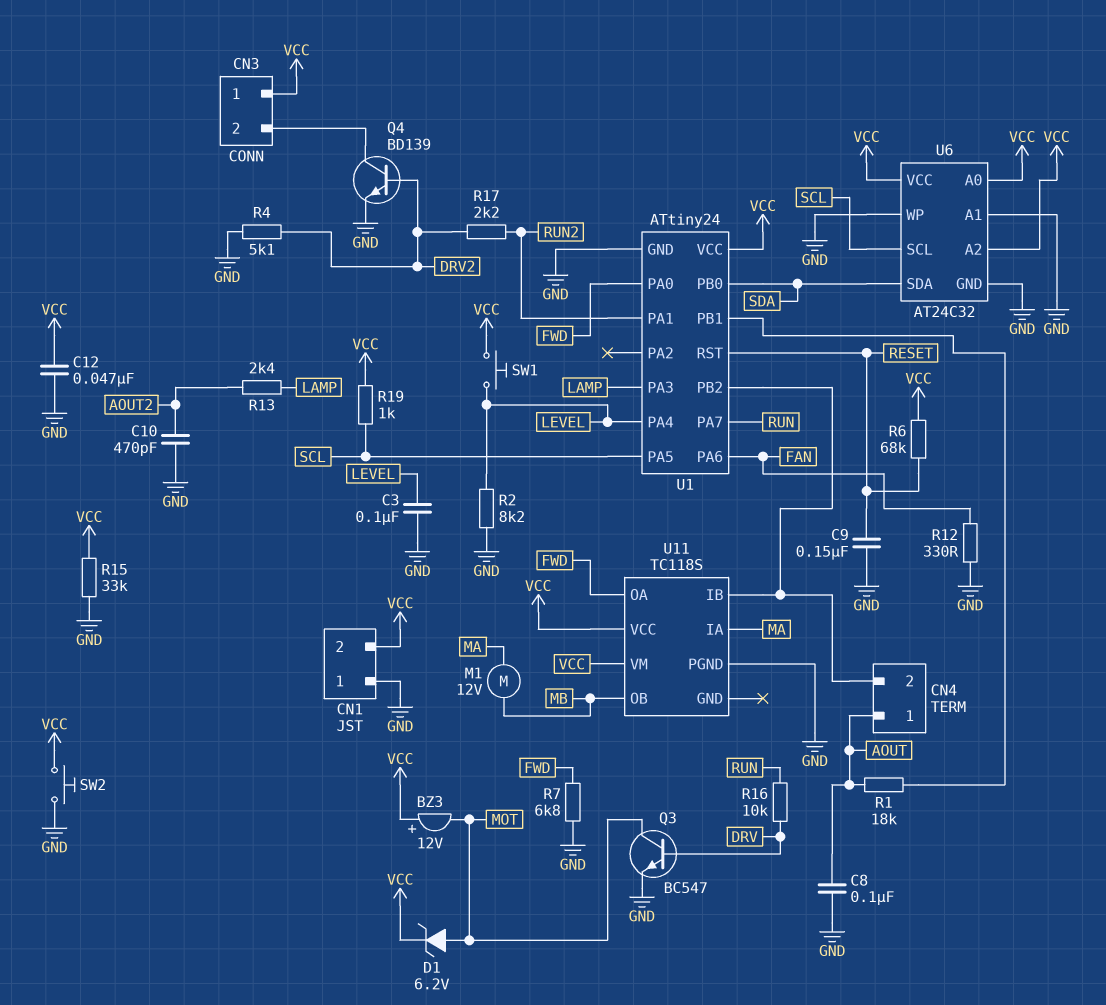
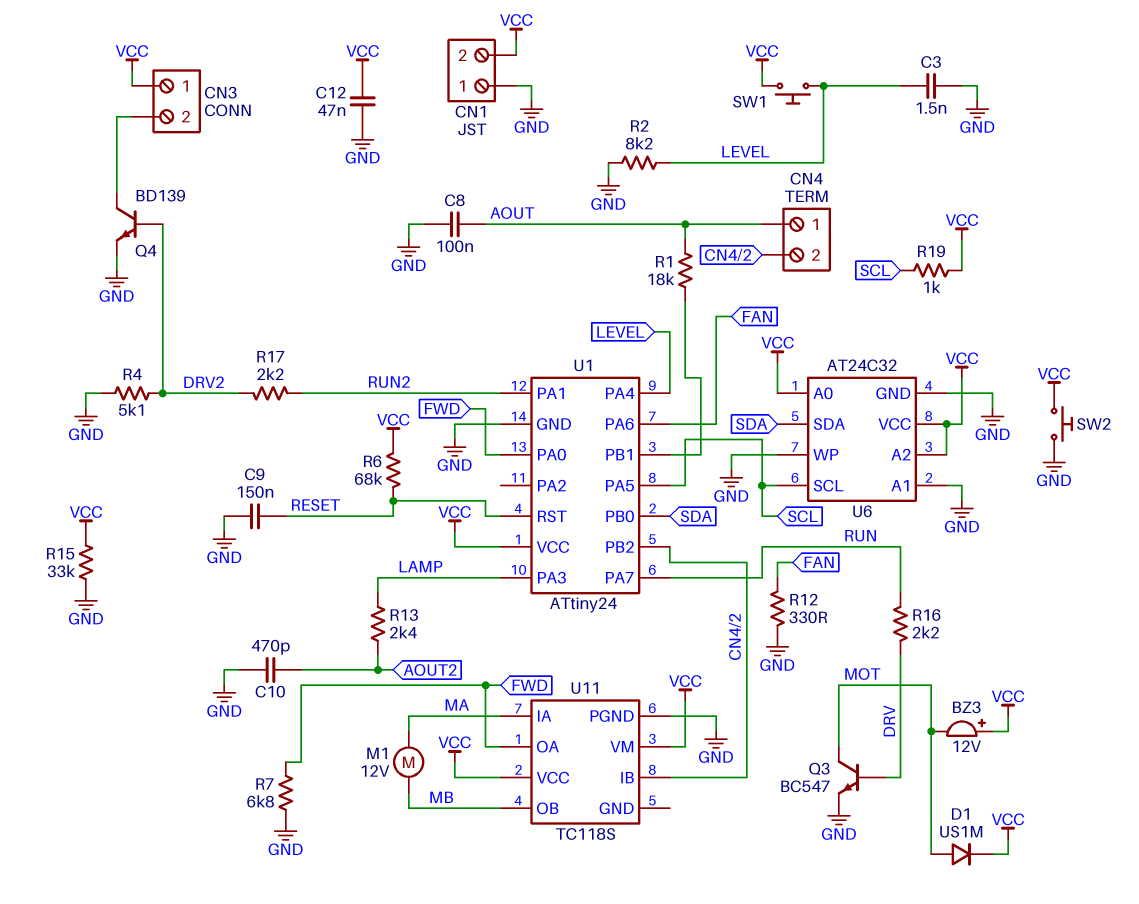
C3: 100nF (GND, LEVEL) -> 1.5nF (GND, LEVEL)
D1: zener 6.2V (A MOT, K VCC) -> diode US1M (A MOT, K VCC)
R16: 10k (DRV, RUN) -> 2.2k (DRV, RUN)

